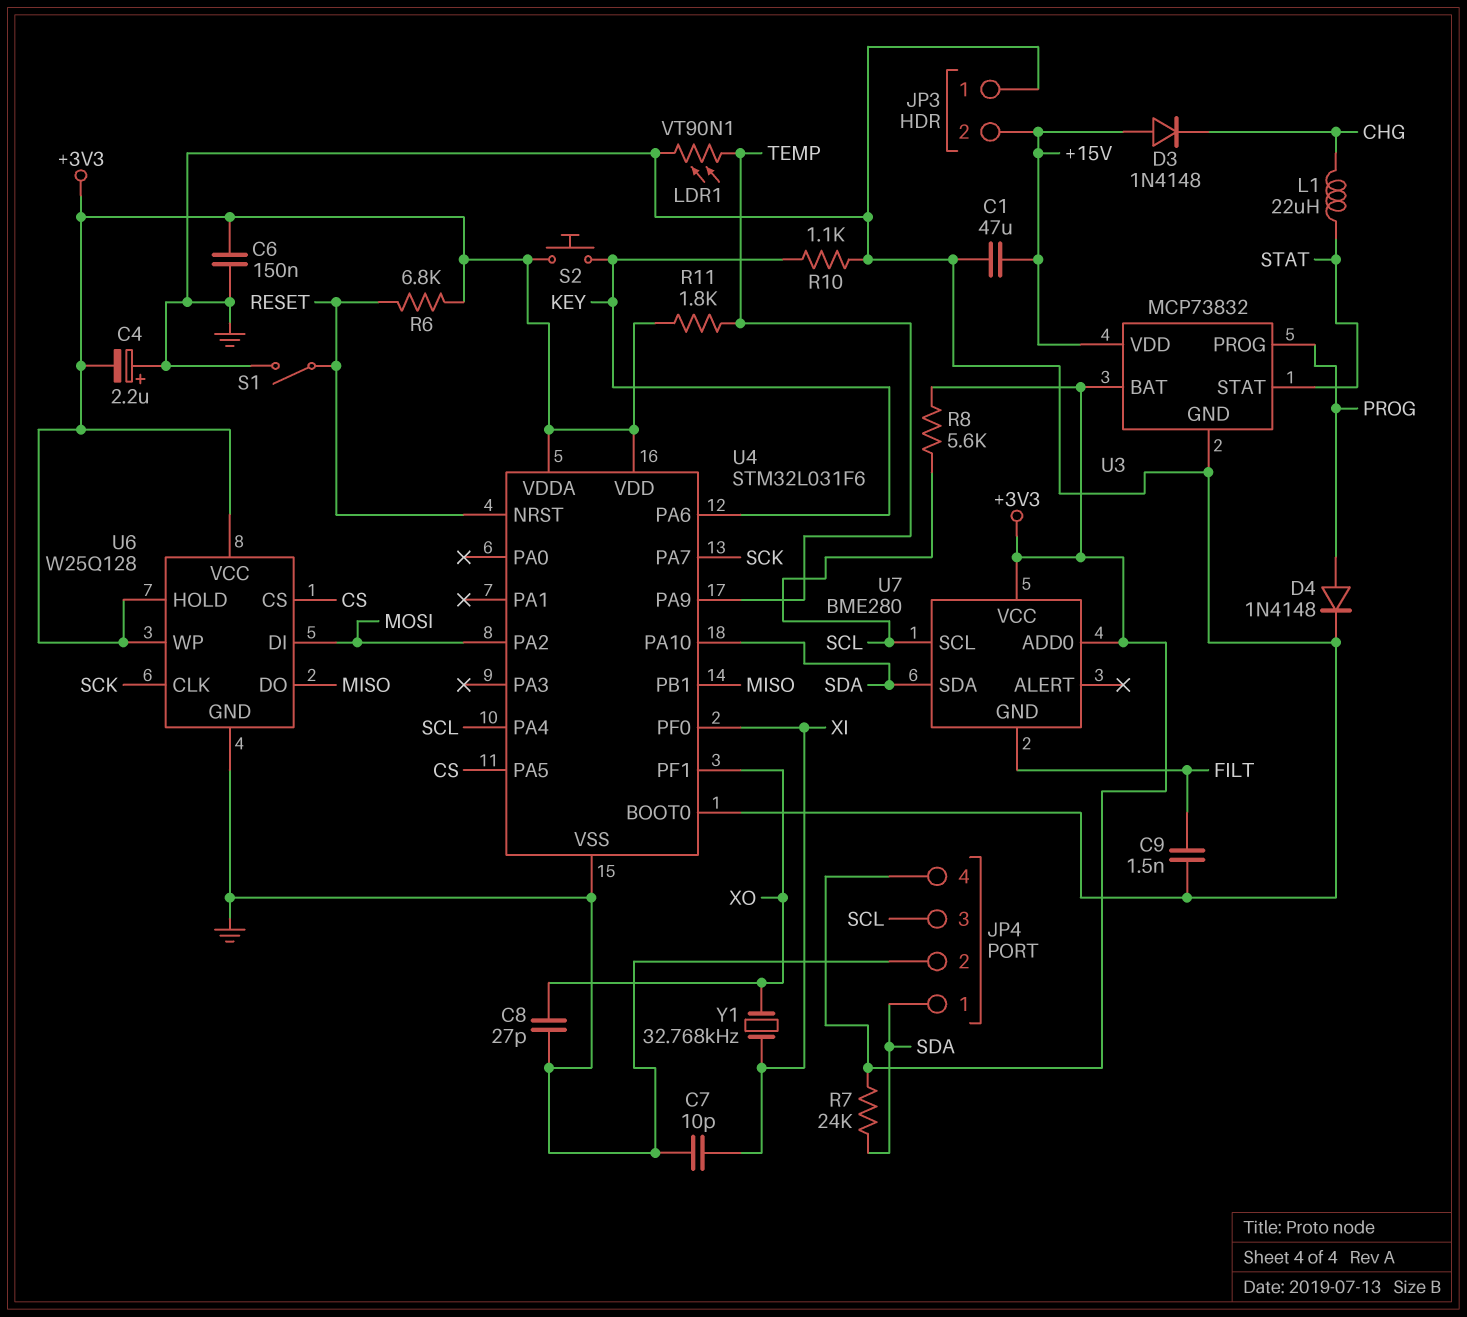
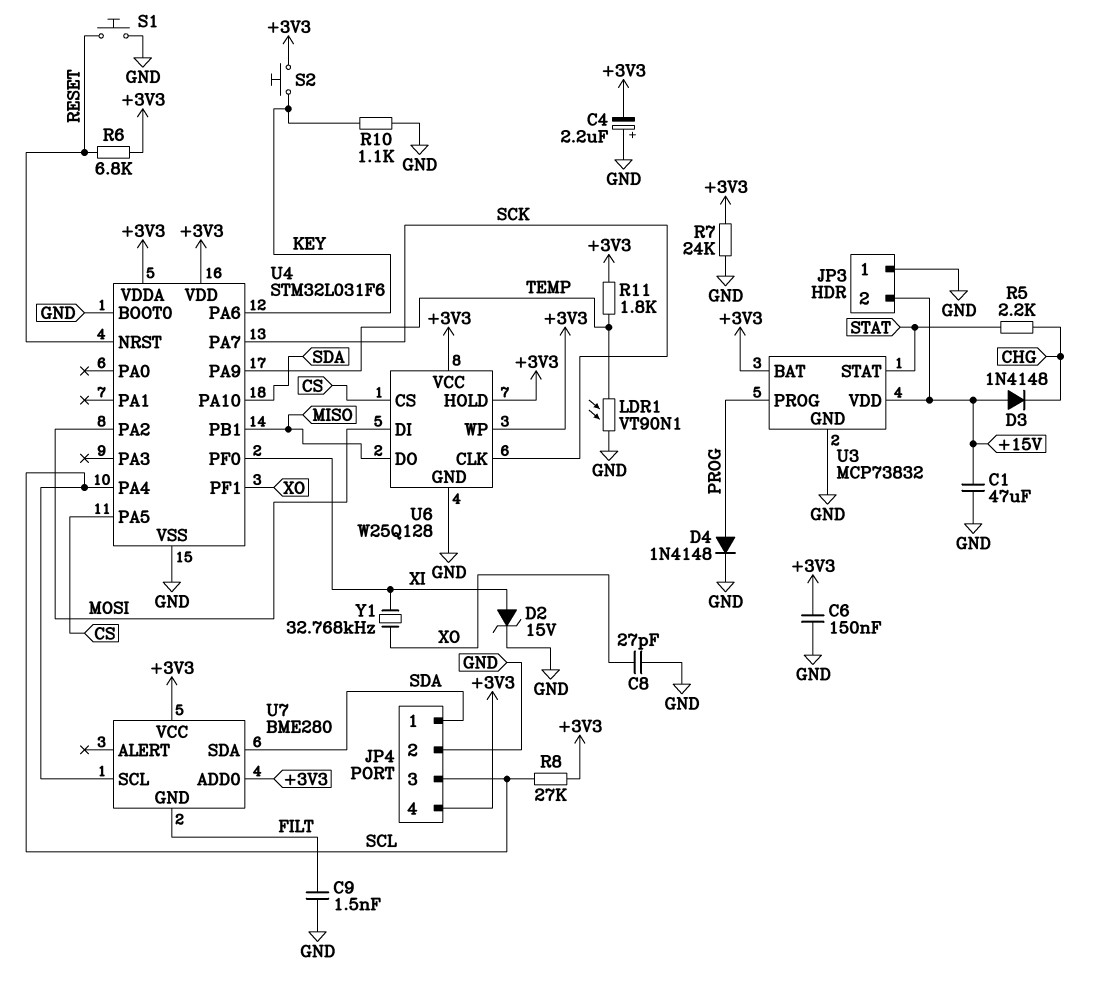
C7: 10pF (GND, XI) -> none
D2: none -> zener 15V (A XI, K GND)
L1: 22uH (CHG, STAT) -> none
R5: none -> 2.2k (CHG, STAT)
R7: 24k (+3V3, SDA) -> 24k (+3V3, GND)
R8: 5.6k (+3V3, SCL) -> 27k (+3V3, SCL)
S1: switch (GND, RESET) -> button (GND, RESET)

